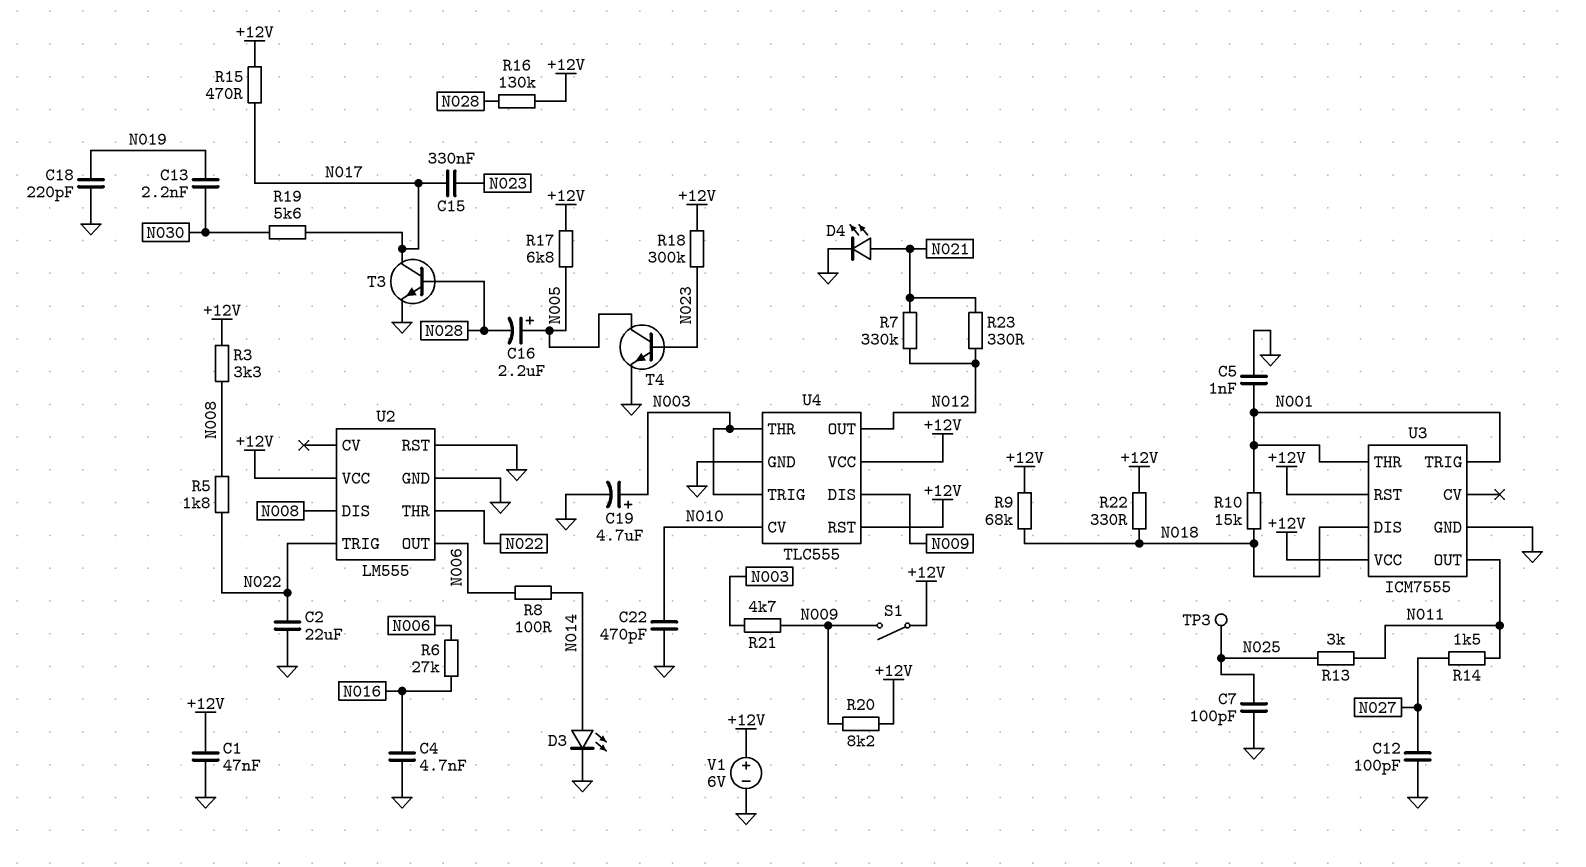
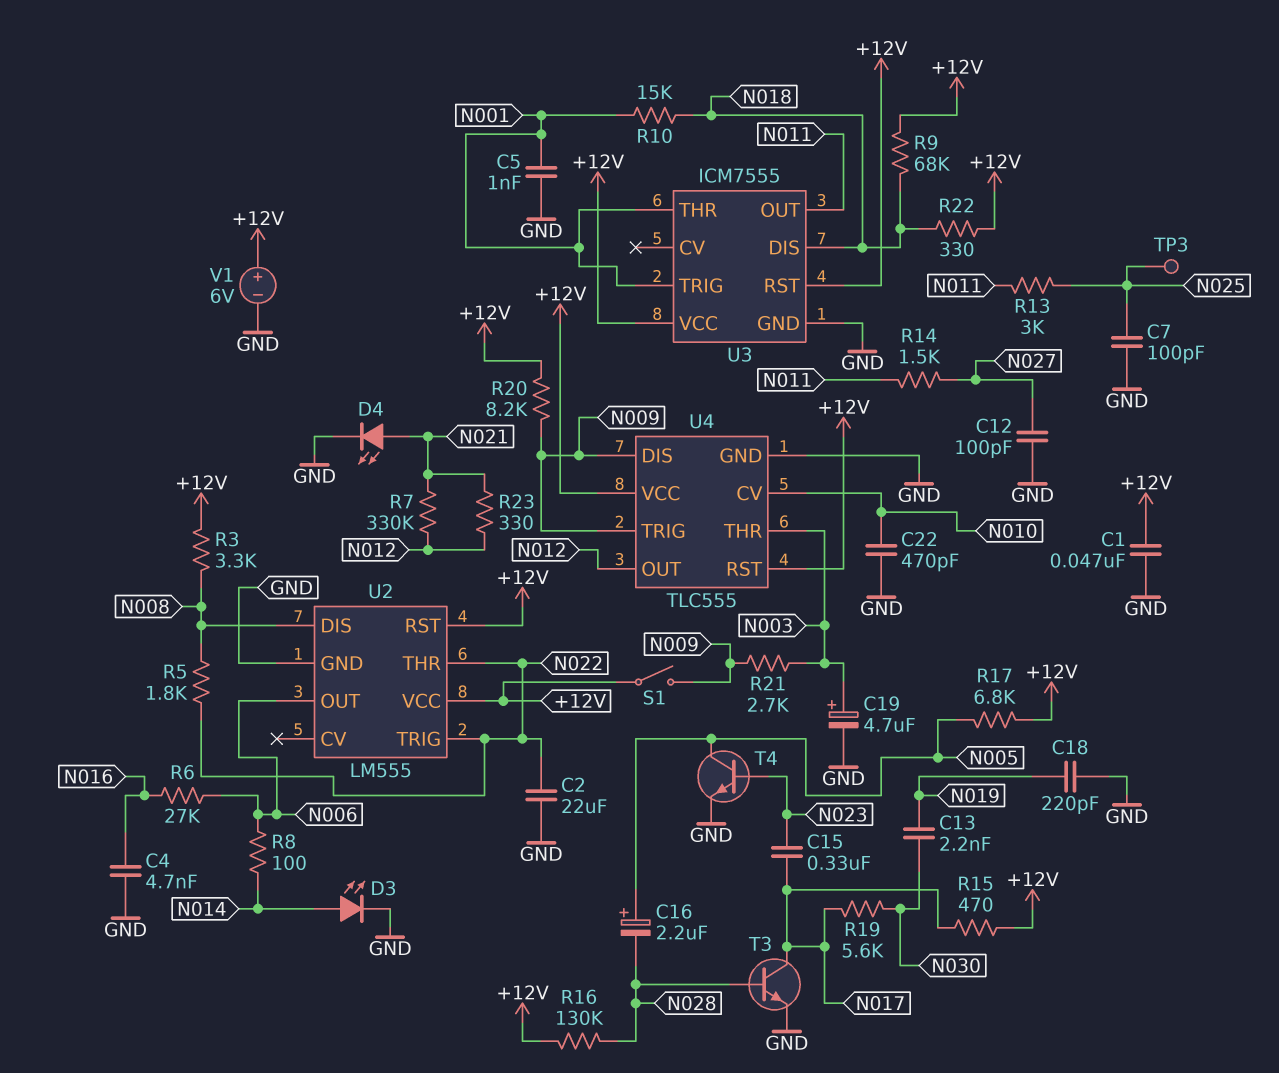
R18: 300k (+12V, N023) -> none
R21: 4.7k (N003, N009) -> 2.7k (N003, N009)
U2 pin RST: GND -> +12V
U4 pin TRIG: N003 -> N009

